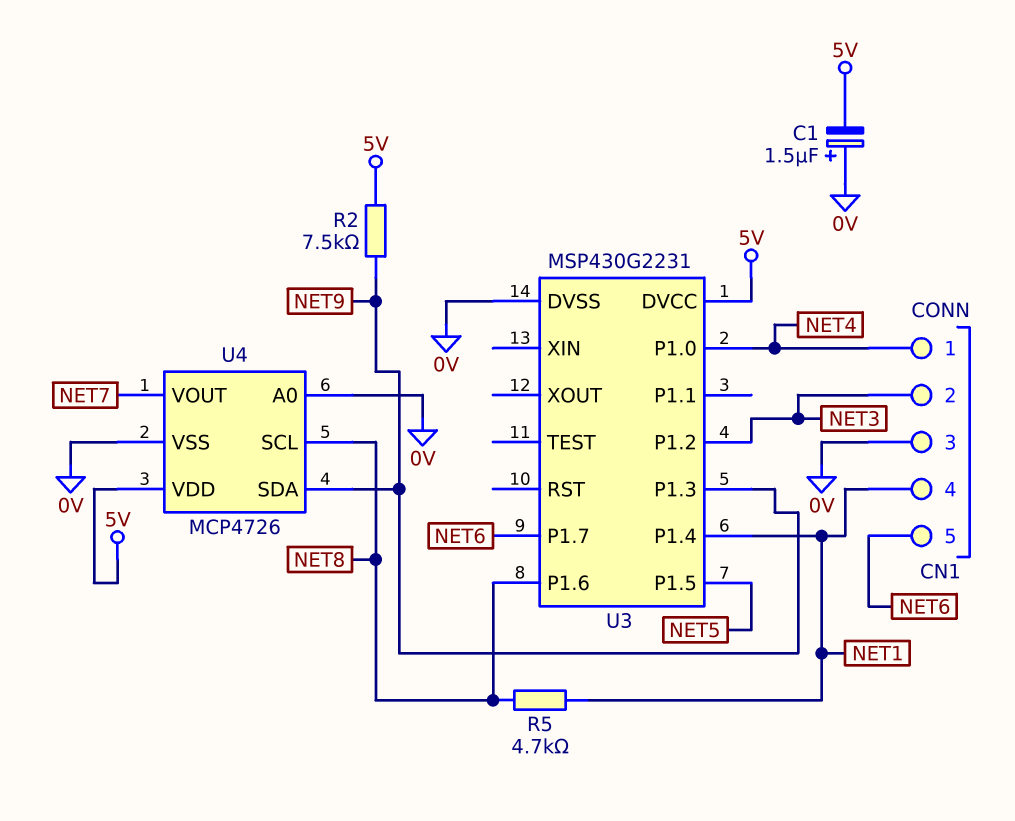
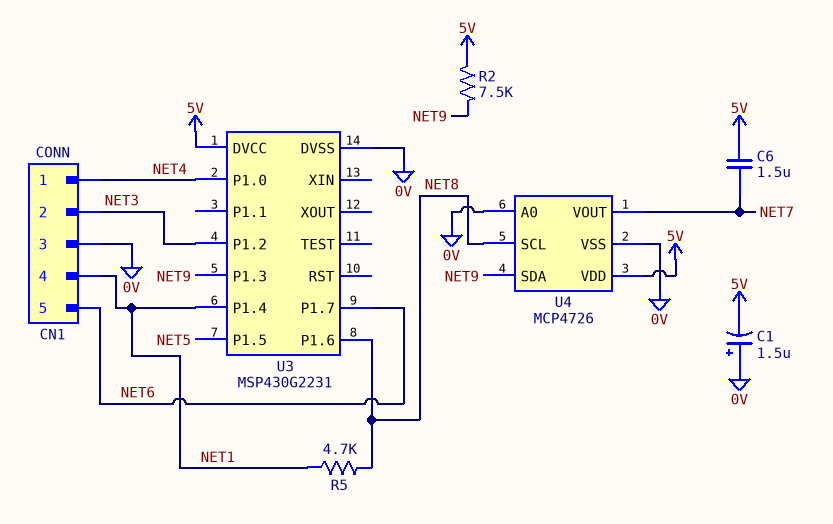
C6: none -> 1.5uF (5V, NET7)

